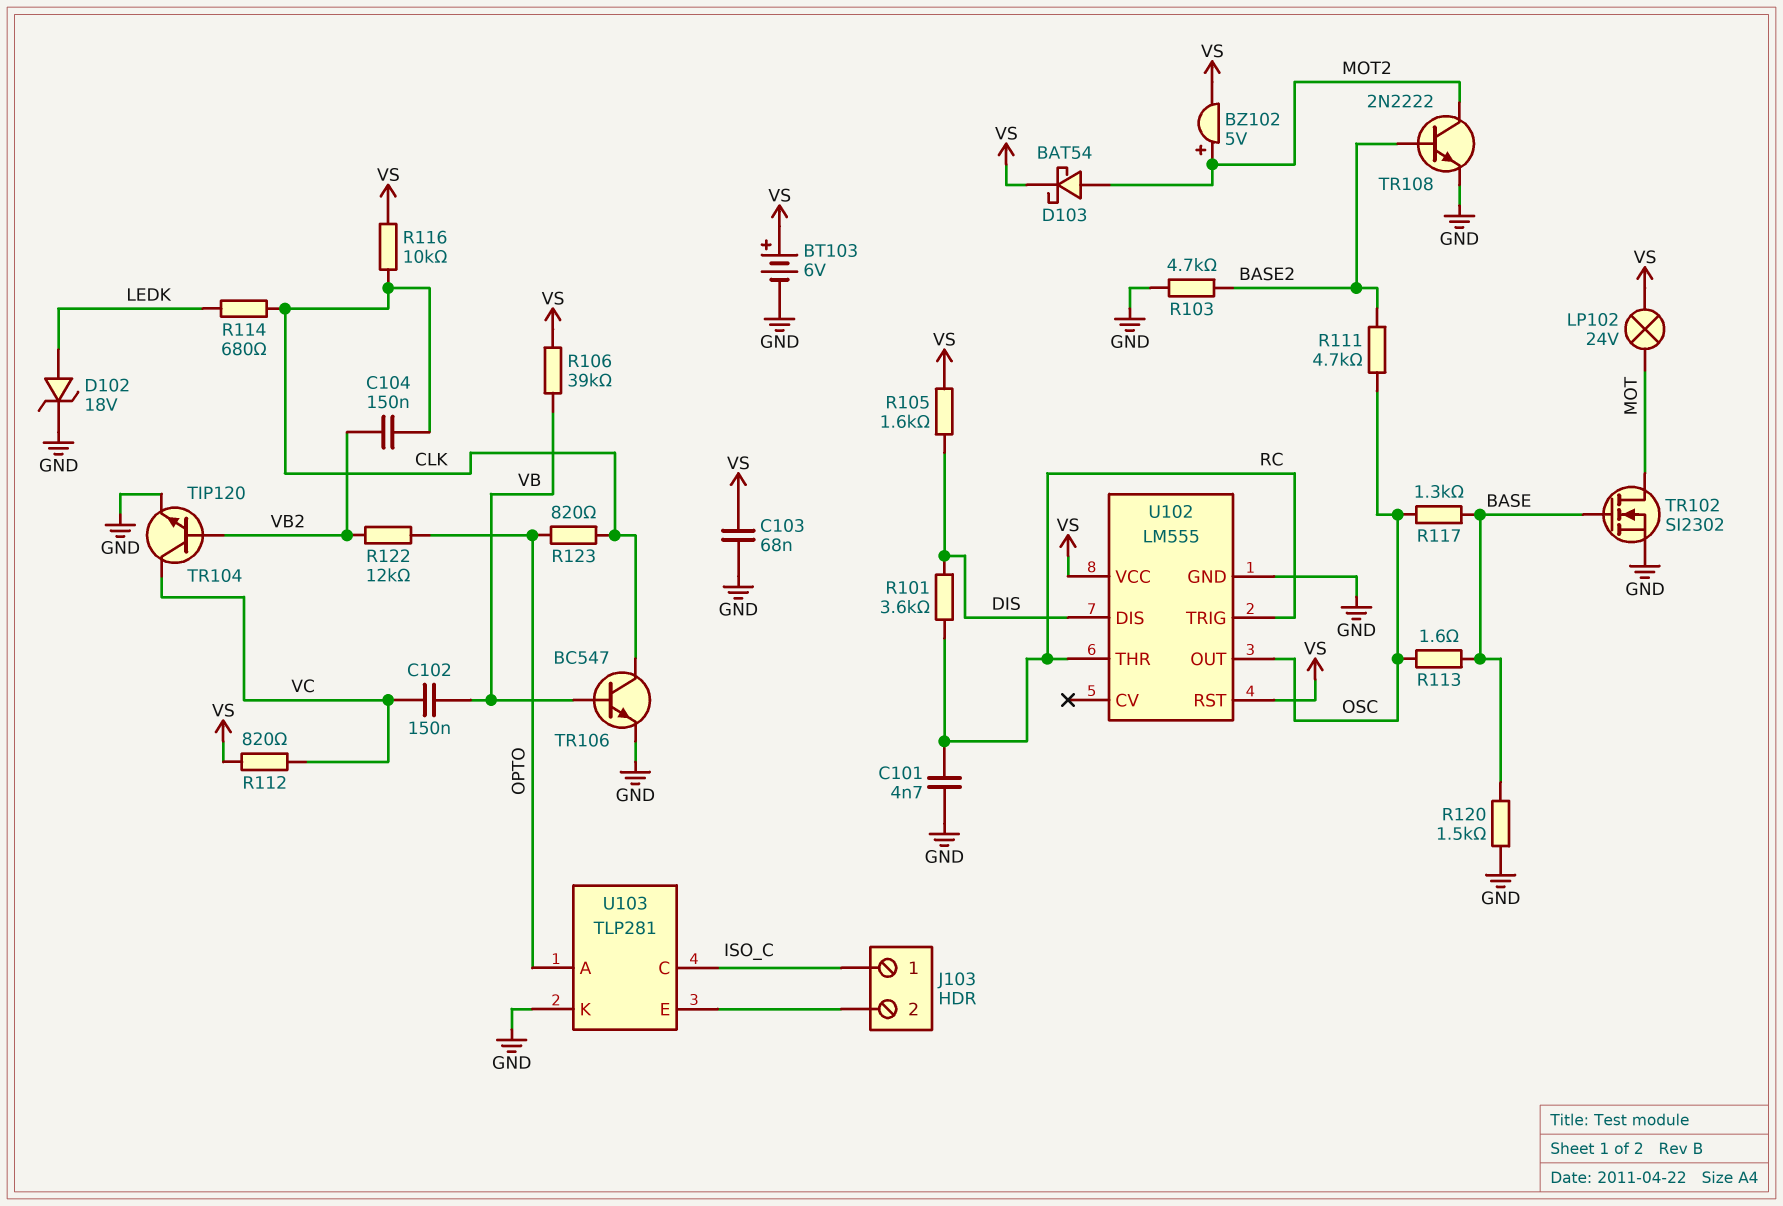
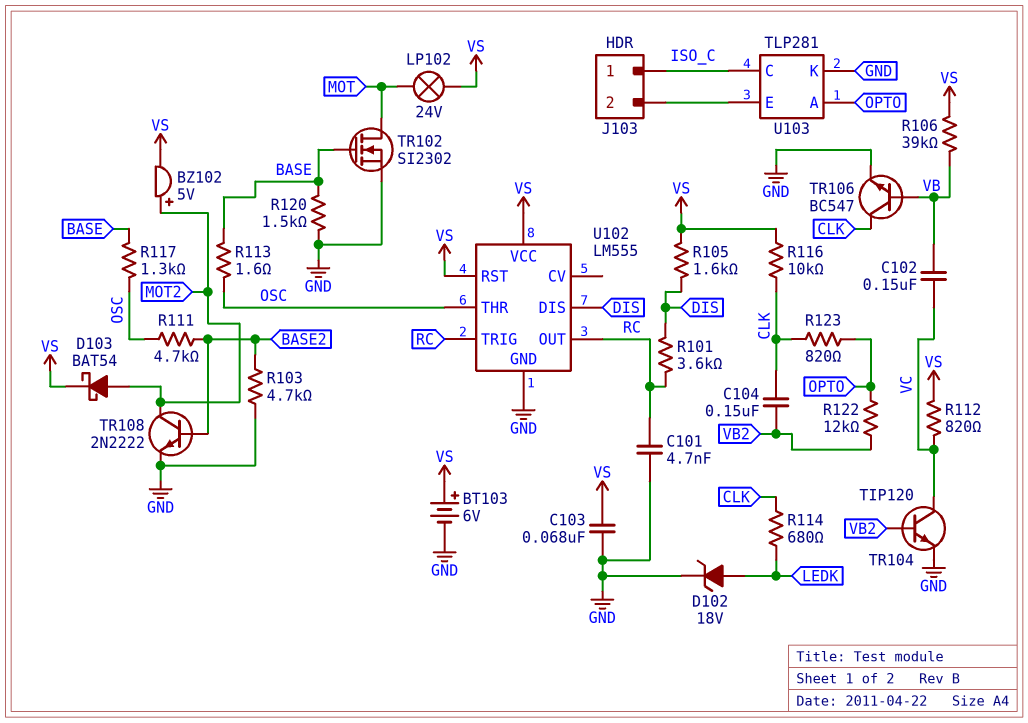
U102 pin OUT: OSC -> RC
U102 pin THR: RC -> OSC

